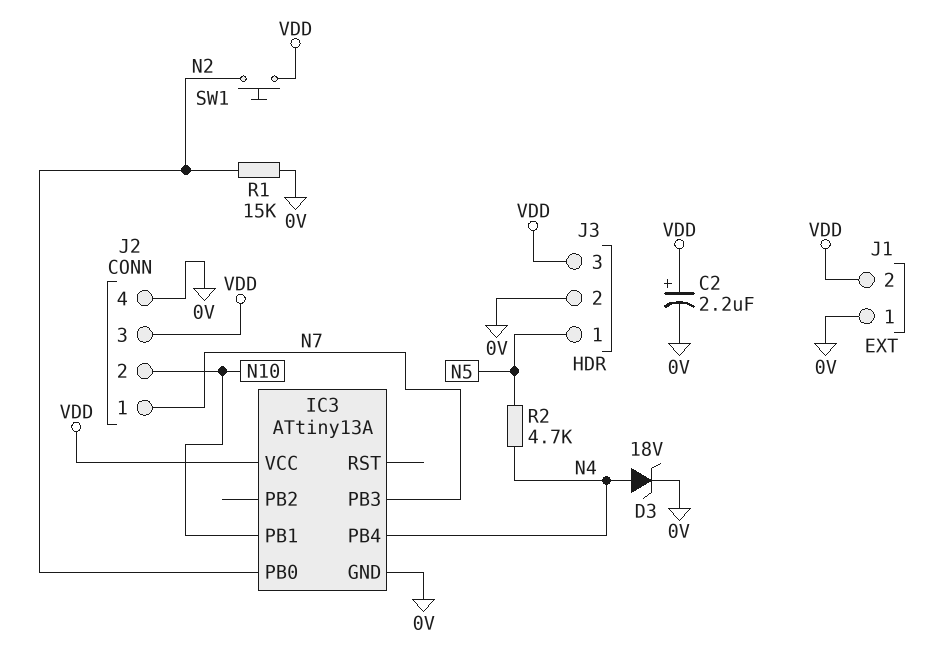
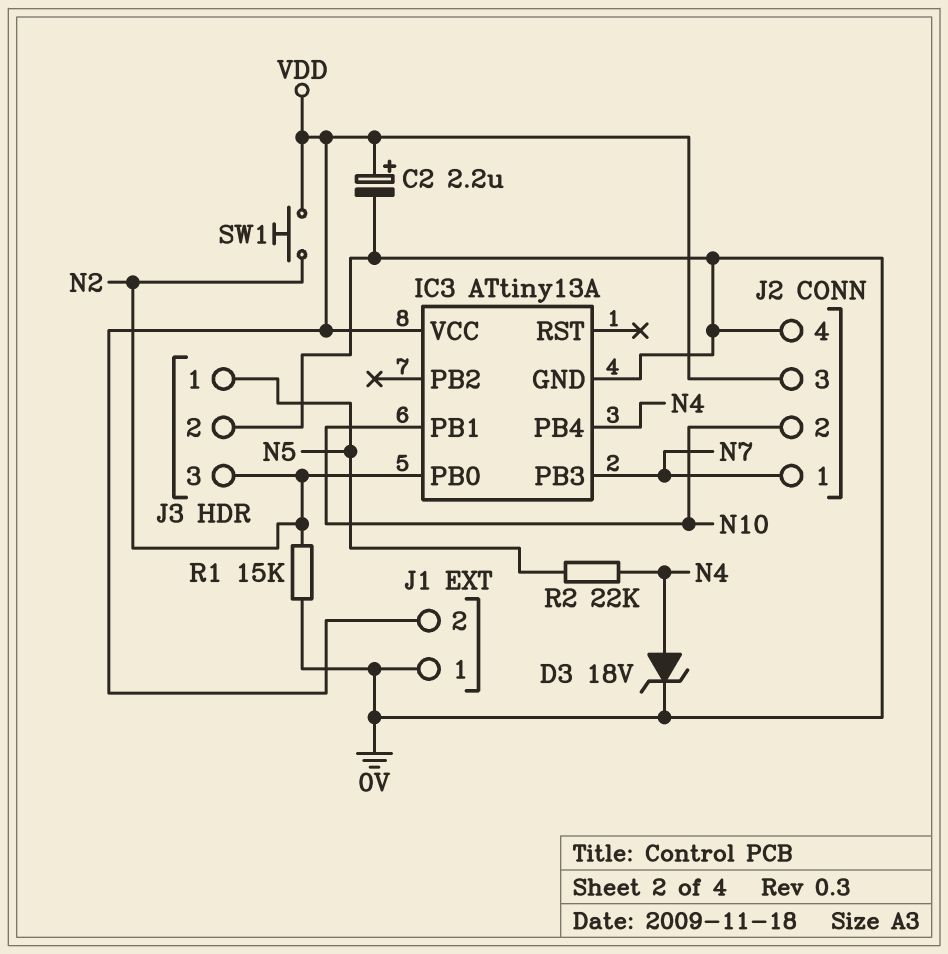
J3 pin 3: VDD -> N2
R2: 4.7k (N4, N5) -> 22k (N4, N5)

